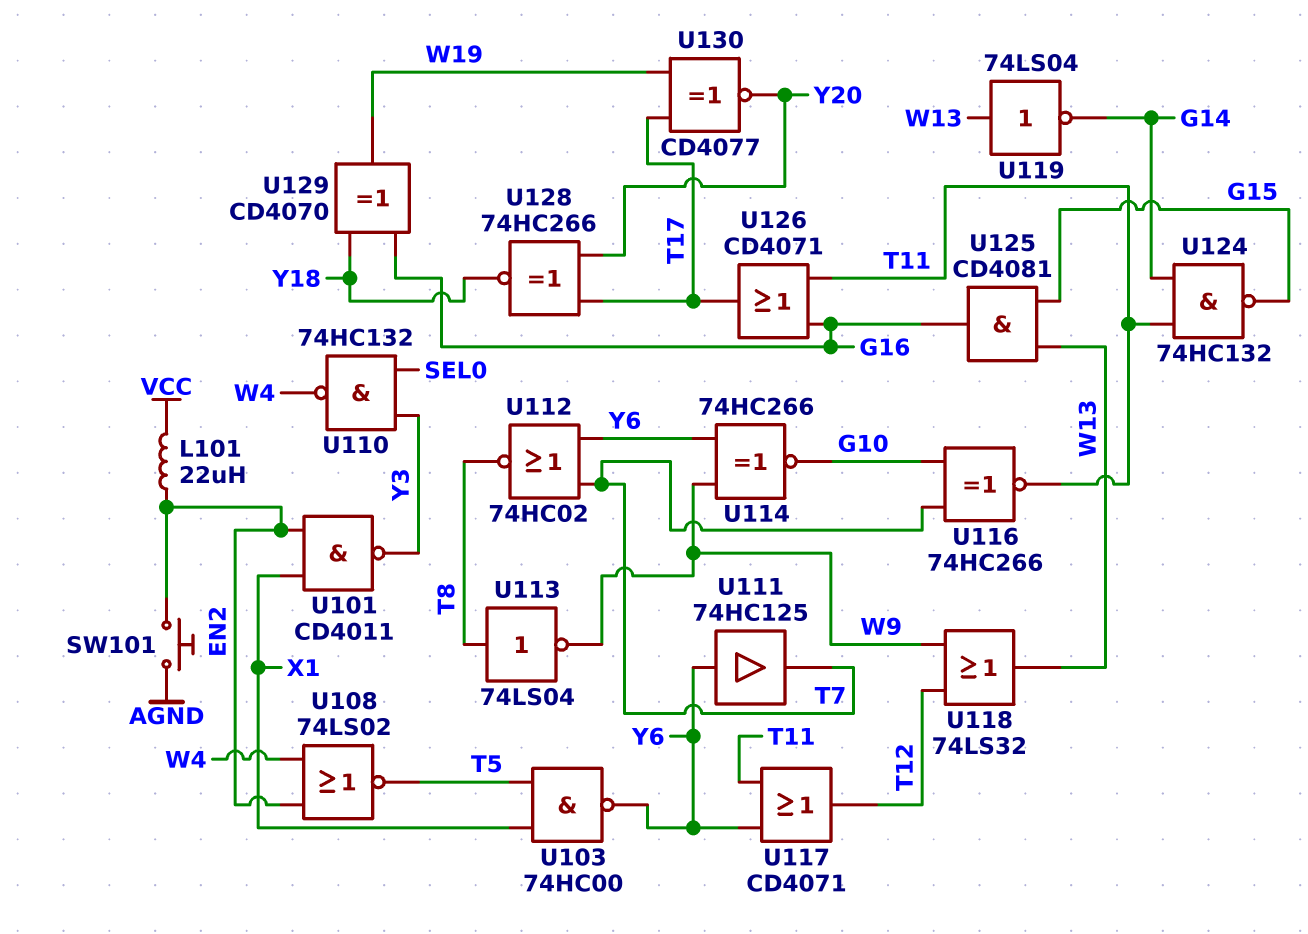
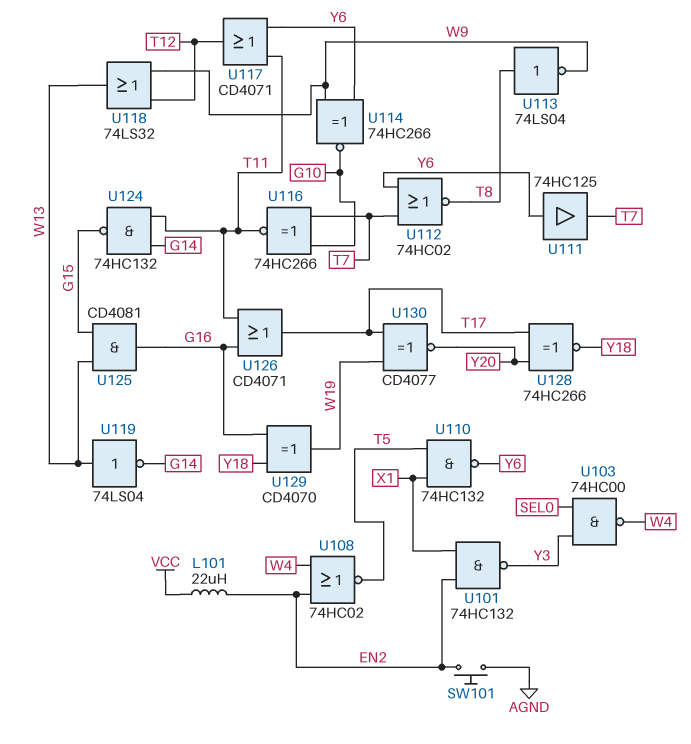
U101: NAND CD4011 (in EN2, in X1, out Y3) -> NAND 74HC132 (in EN2, in X1, out Y3)
U103: NAND 74HC00 (in T5, in X1, out Y6) -> NAND 74HC00 (in SEL0, in Y3, out W4)
U108: NOR 74LS02 (in EN2, in W4, out T5) -> NOR 74HC02 (in EN2, in W4, out T5)
U110: NAND 74HC132 (in SEL0, in Y3, out W4) -> NAND 74HC132 (in T5, in X1, out Y6)

